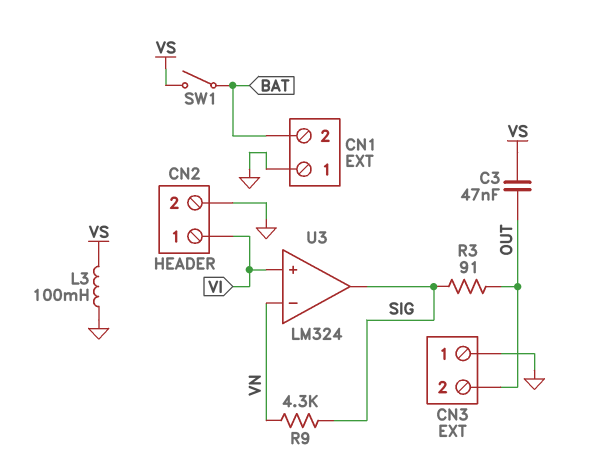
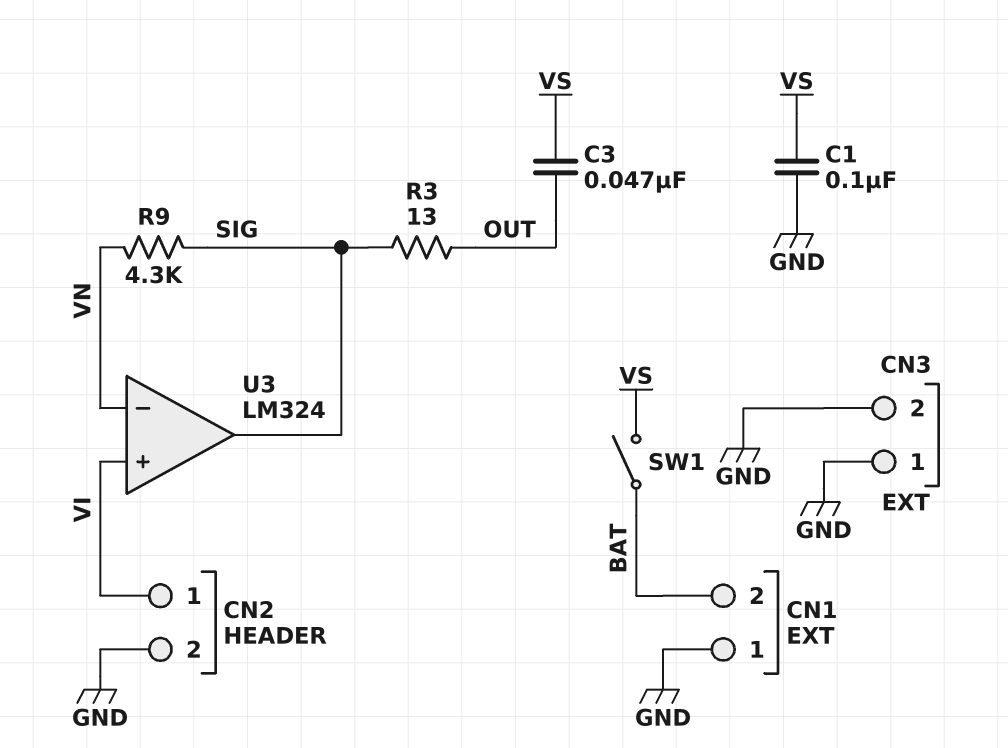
C1: none -> 100nF (GND, VS)
CN3 pin 2: OUT -> GND
L3: 100mH (GND, VS) -> none
R3: 91 (OUT, SIG) -> 13 (OUT, SIG)

